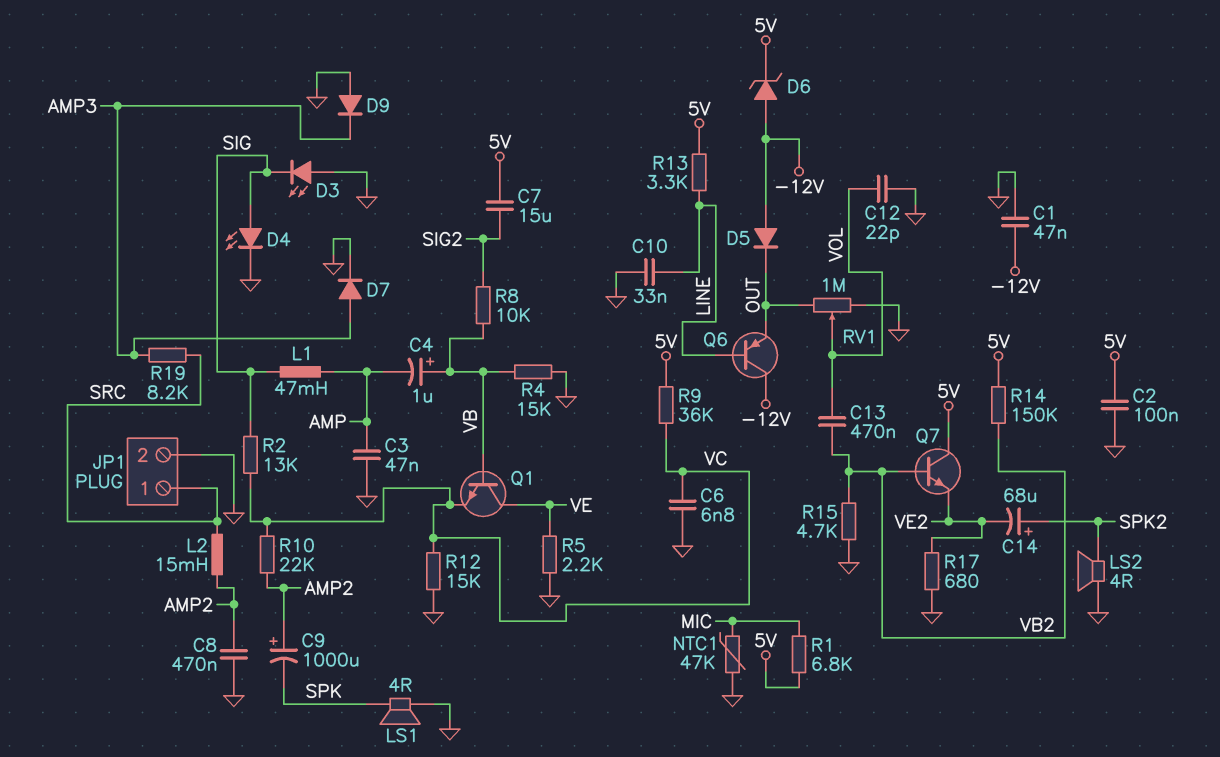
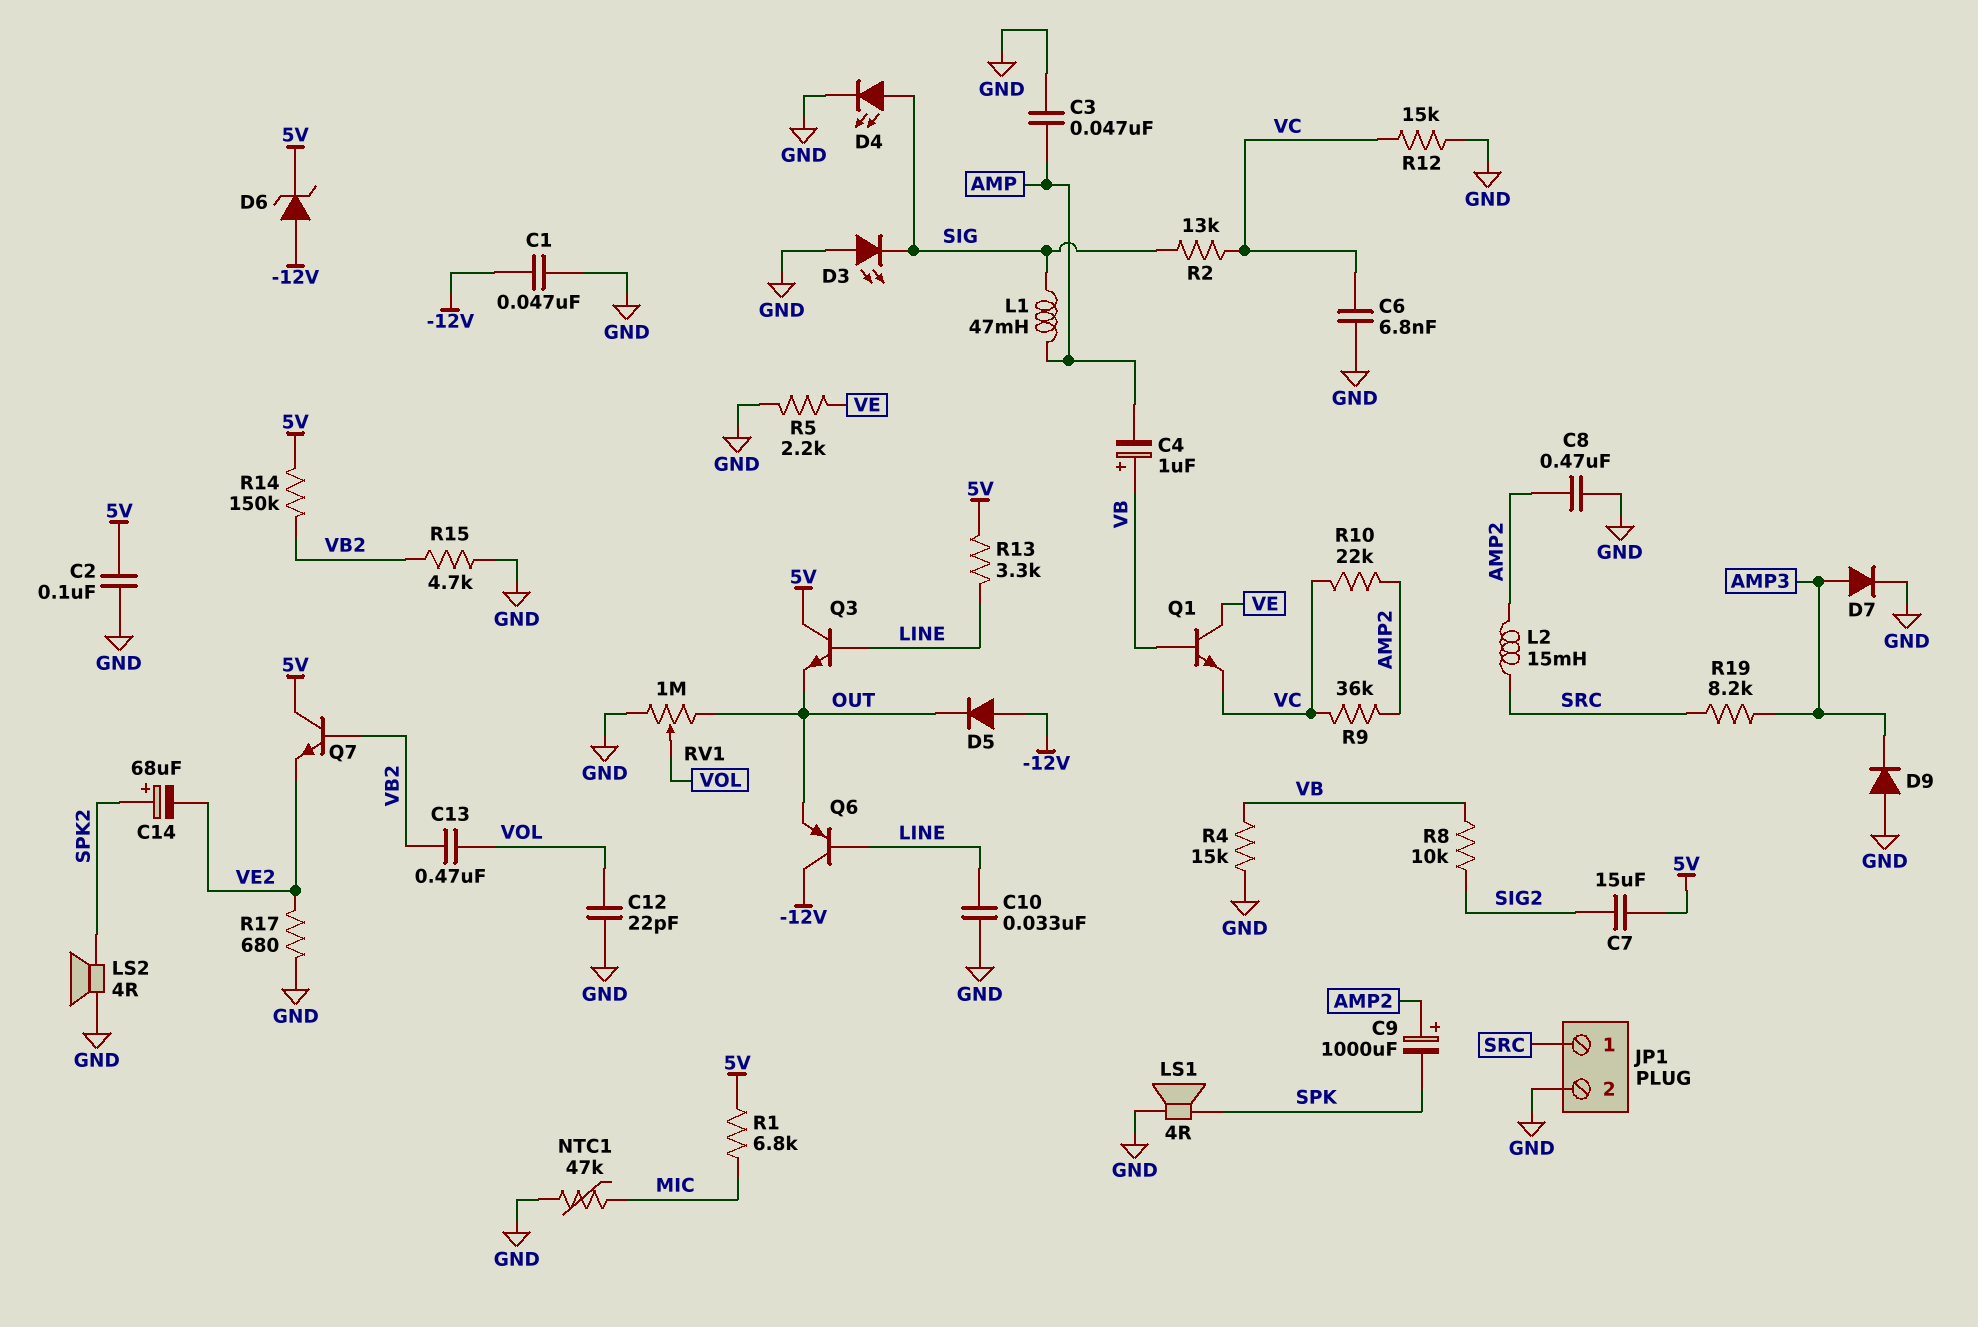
Q3: none -> NPN (B LINE, C 5V, E OUT)
R9: 36k (5V, VC) -> 36k (AMP2, VC)

